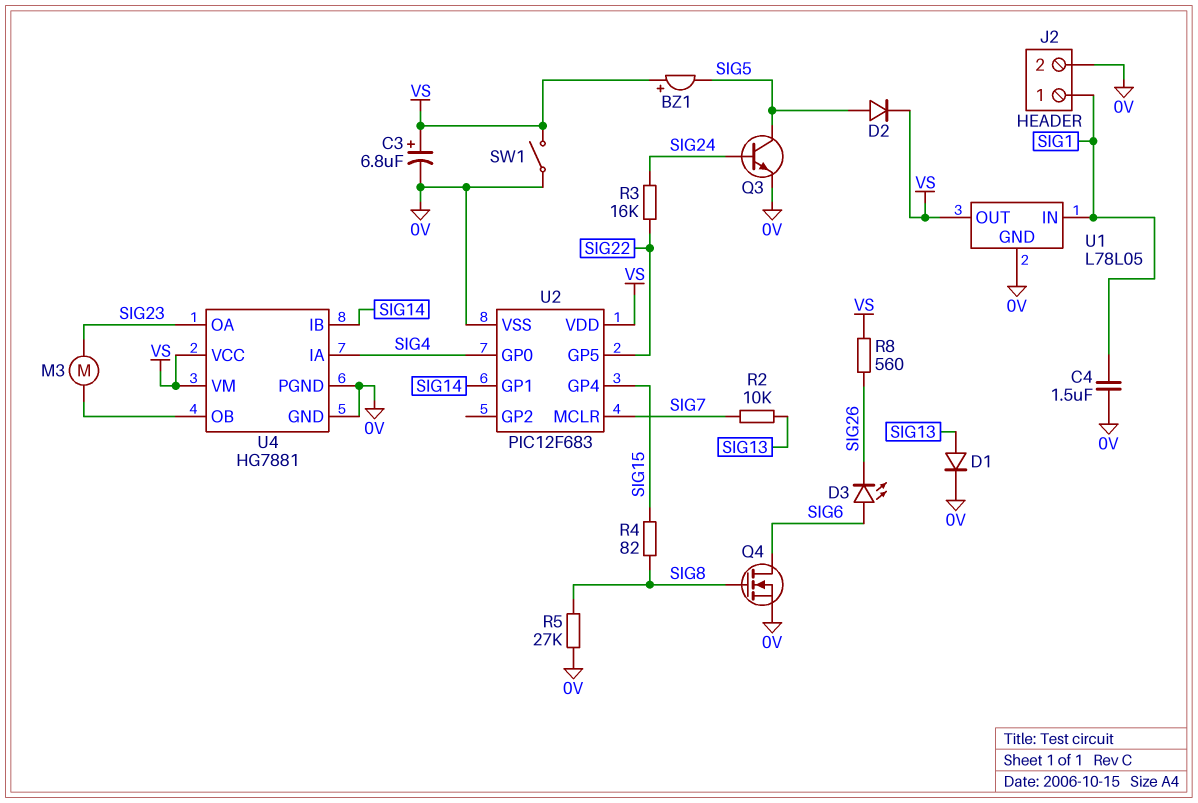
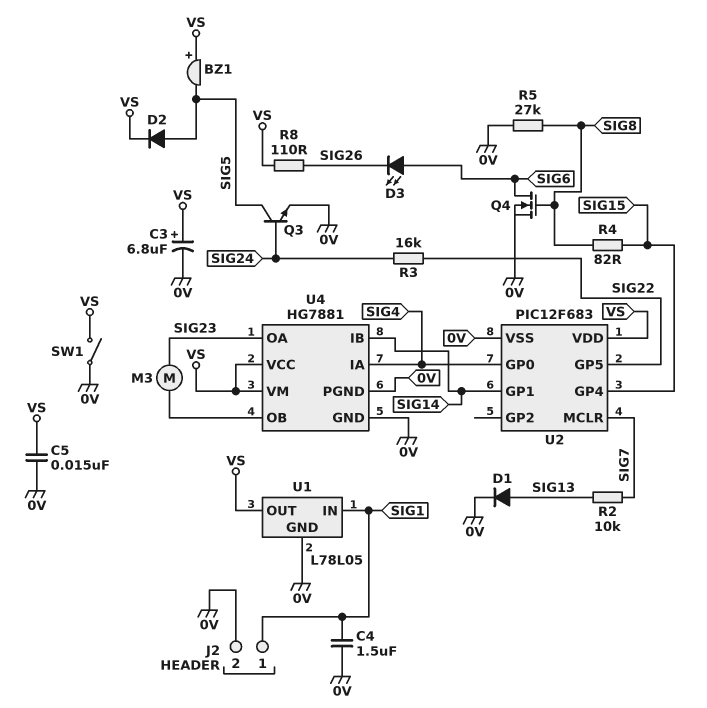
C5: none -> 15nF (0V, VS)
R8: 560 (SIG26, VS) -> 110 (SIG26, VS)

